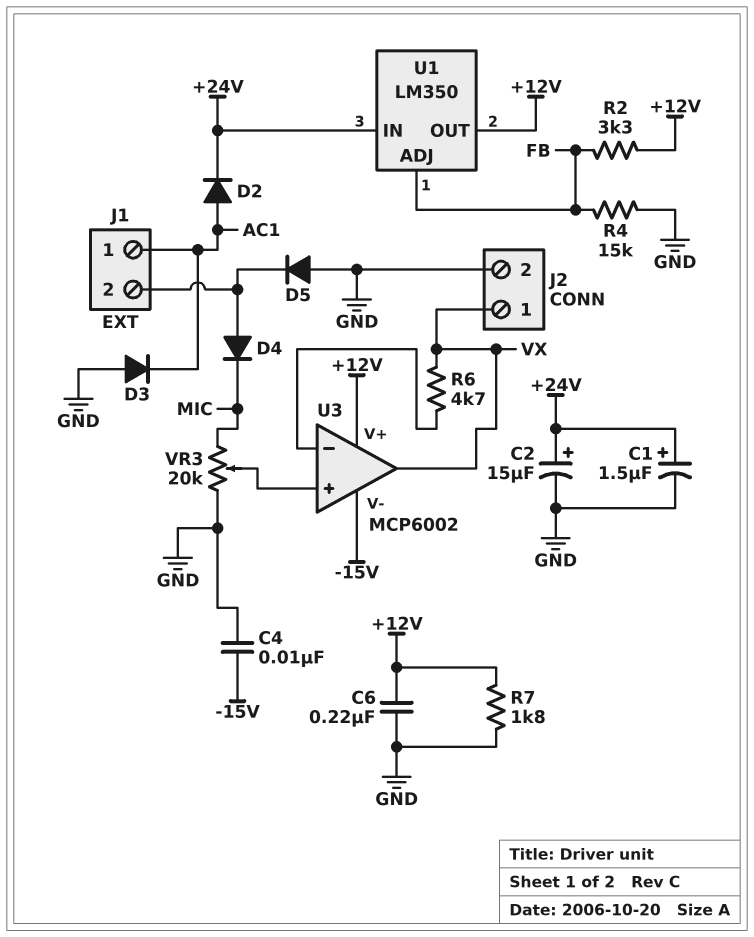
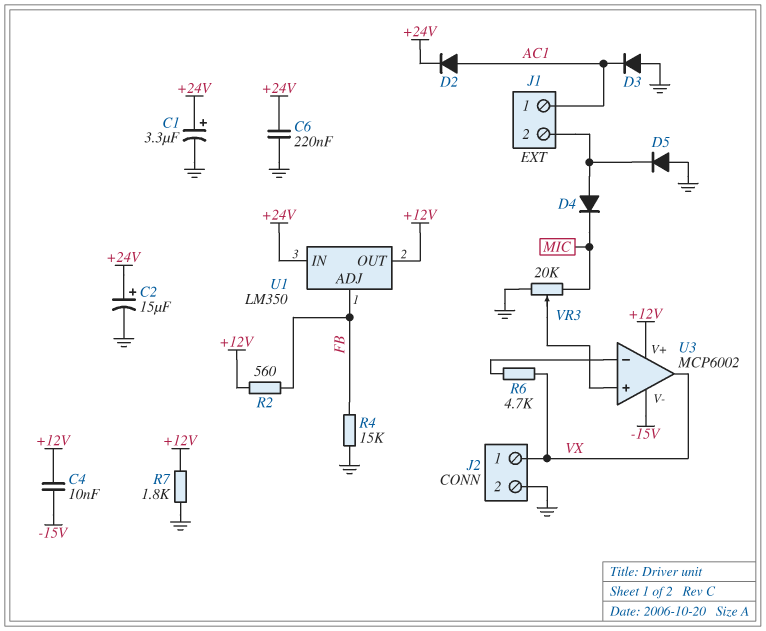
C1: 1.5uF (plus +24V, minus GND) -> 3.3uF (plus +24V, minus GND)
C4: 10nF (-15V, GND) -> 10nF (+12V, -15V)
C6: 220nF (+12V, GND) -> 220nF (+24V, GND)
R2: 3.3k (+12V, FB) -> 560 (+12V, FB)

